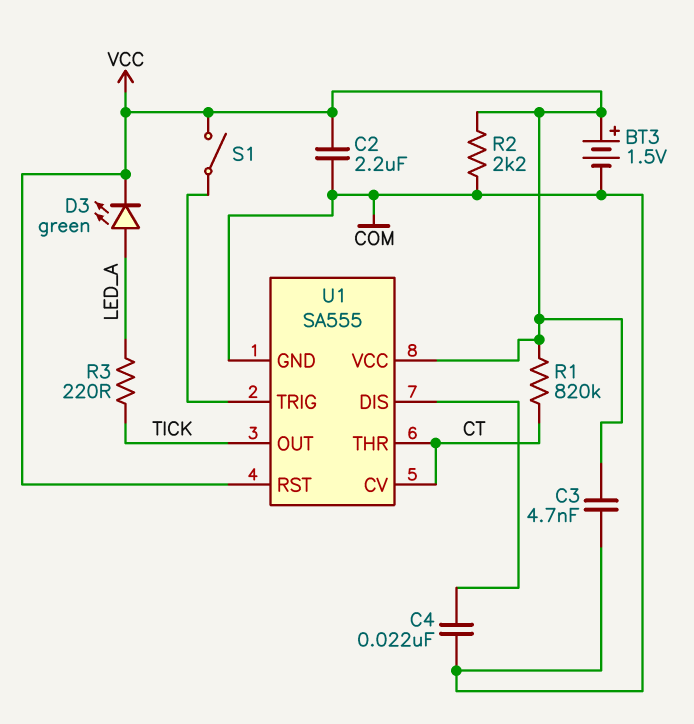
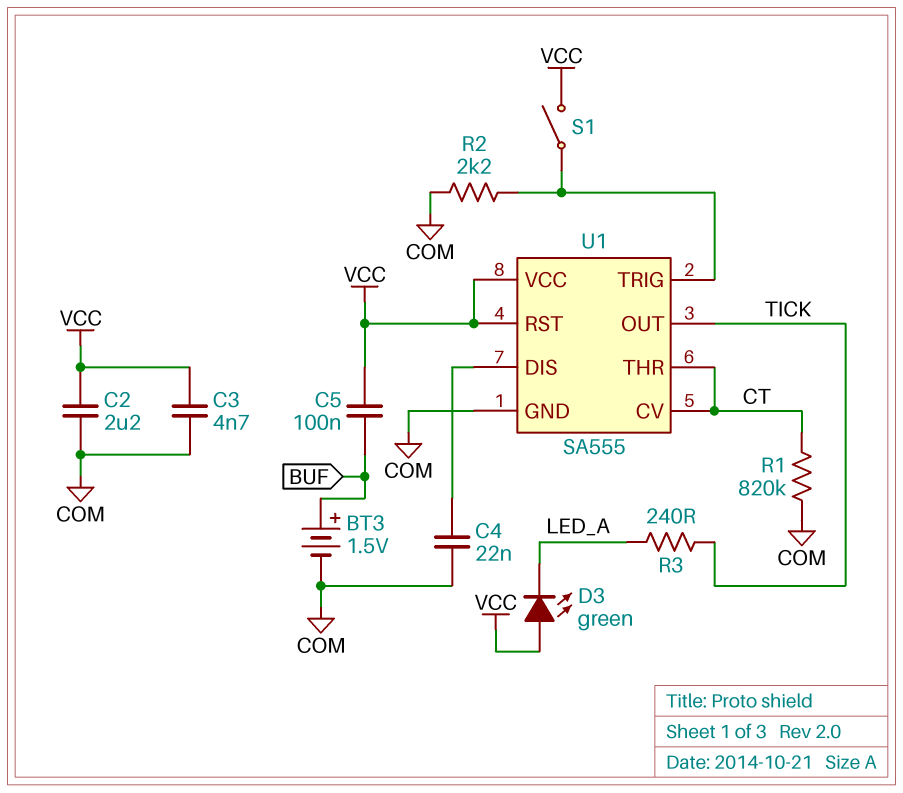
BT3: 1.5V (plus VCC, minus COM) -> 1.5V (plus BUF, minus COM)
C5: none -> 100nF (BUF, VCC)
D3: LED green (A LED_A, K VCC) -> LED green (A VCC, K LED_A)
R1: 820k (CT, VCC) -> 820k (COM, CT)
R2: 2.2k (COM, VCC) -> 2.2k (COM, U1/TRIG)
R3: 220 (LED_A, TICK) -> 240 (LED_A, TICK)

